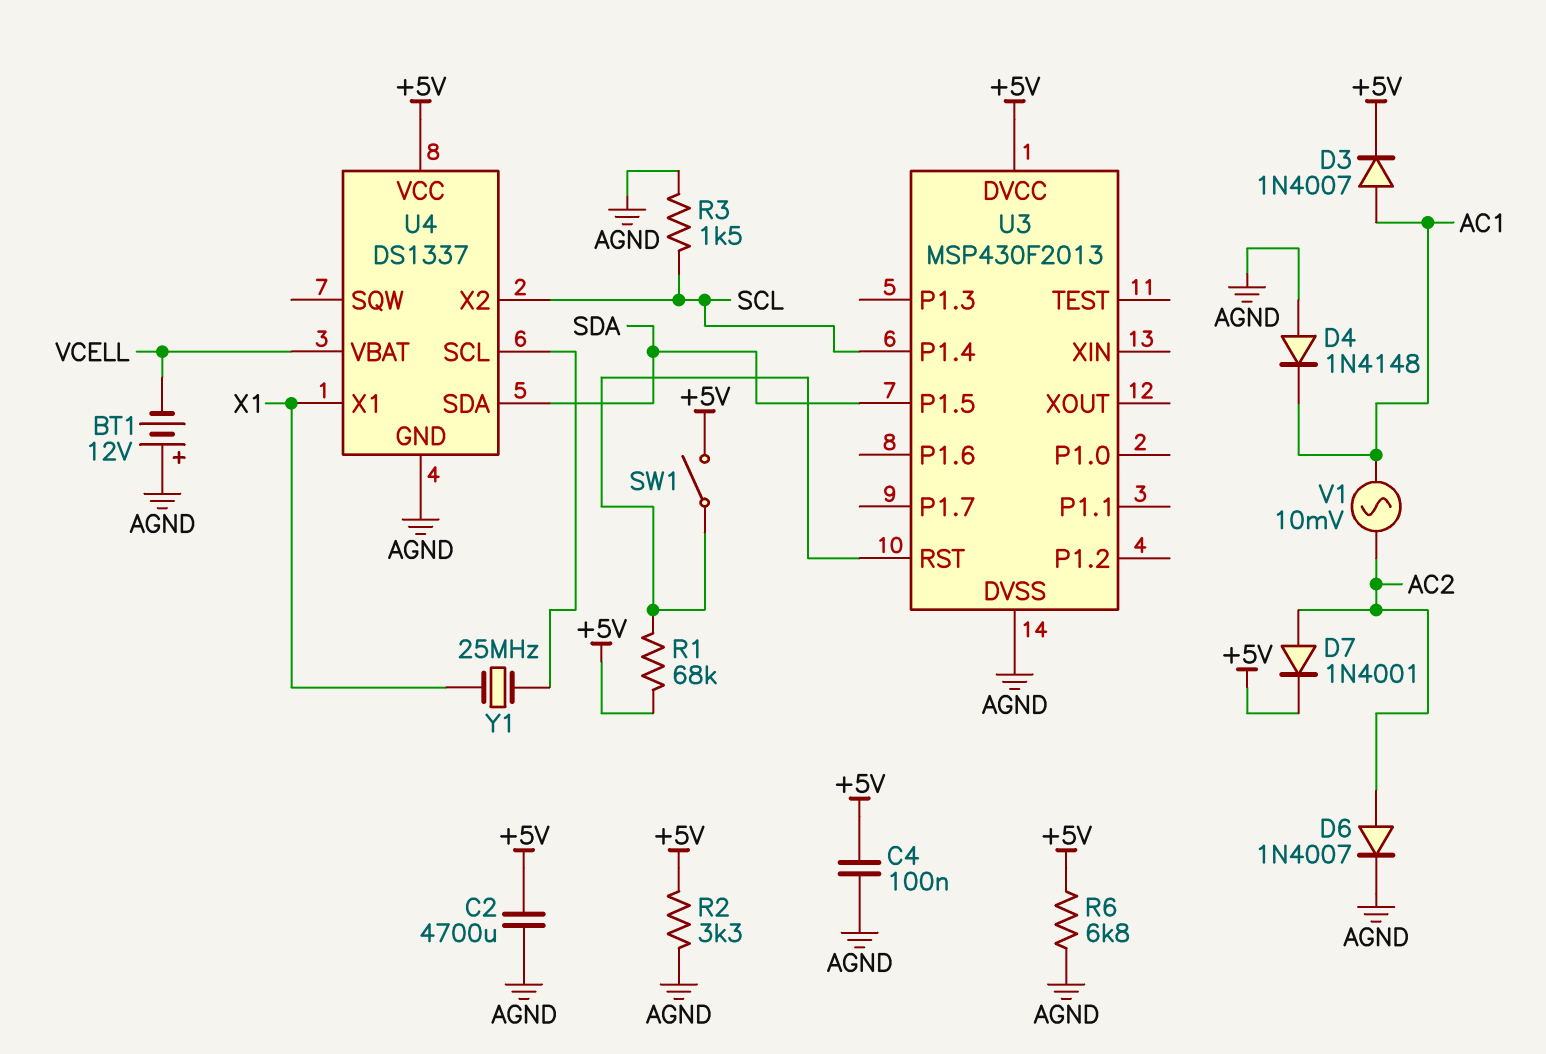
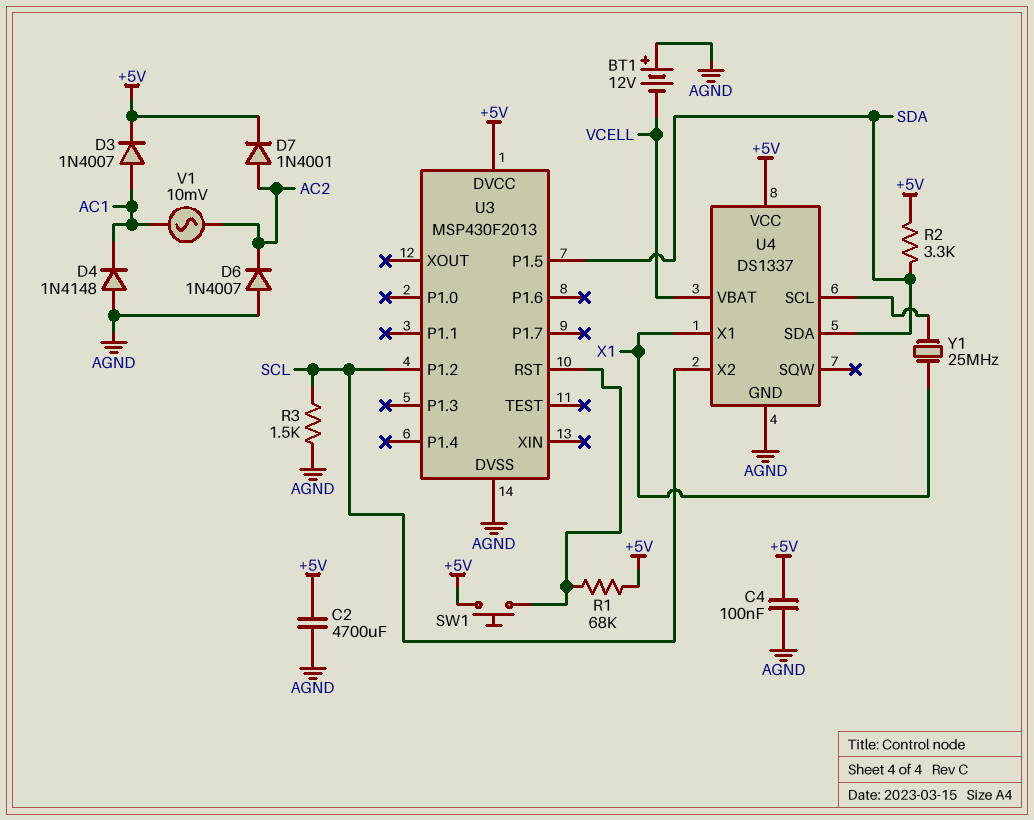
D6: diode 1N4007 (A AC2, K AGND) -> diode 1N4007 (A AGND, K AC2)
R2: 3.3k (+5V, AGND) -> 3.3k (+5V, SDA)
R6: 6.8k (+5V, AGND) -> none
SW1: switch (+5V, U3/RST) -> button (+5V, U3/RST)
U3 pin P1.2: none -> SCL
U3 pin P1.4: SCL -> none

